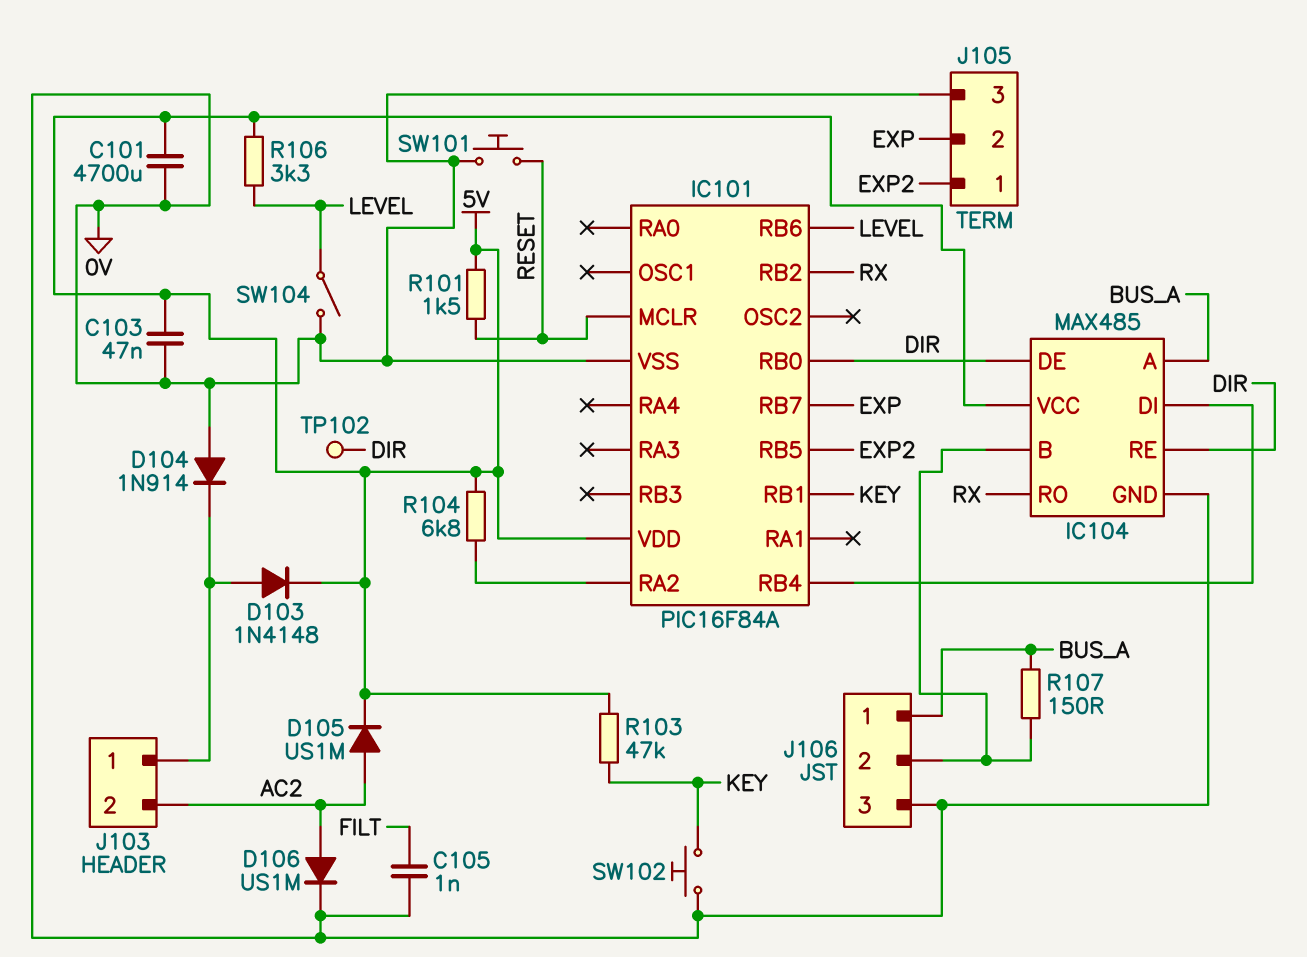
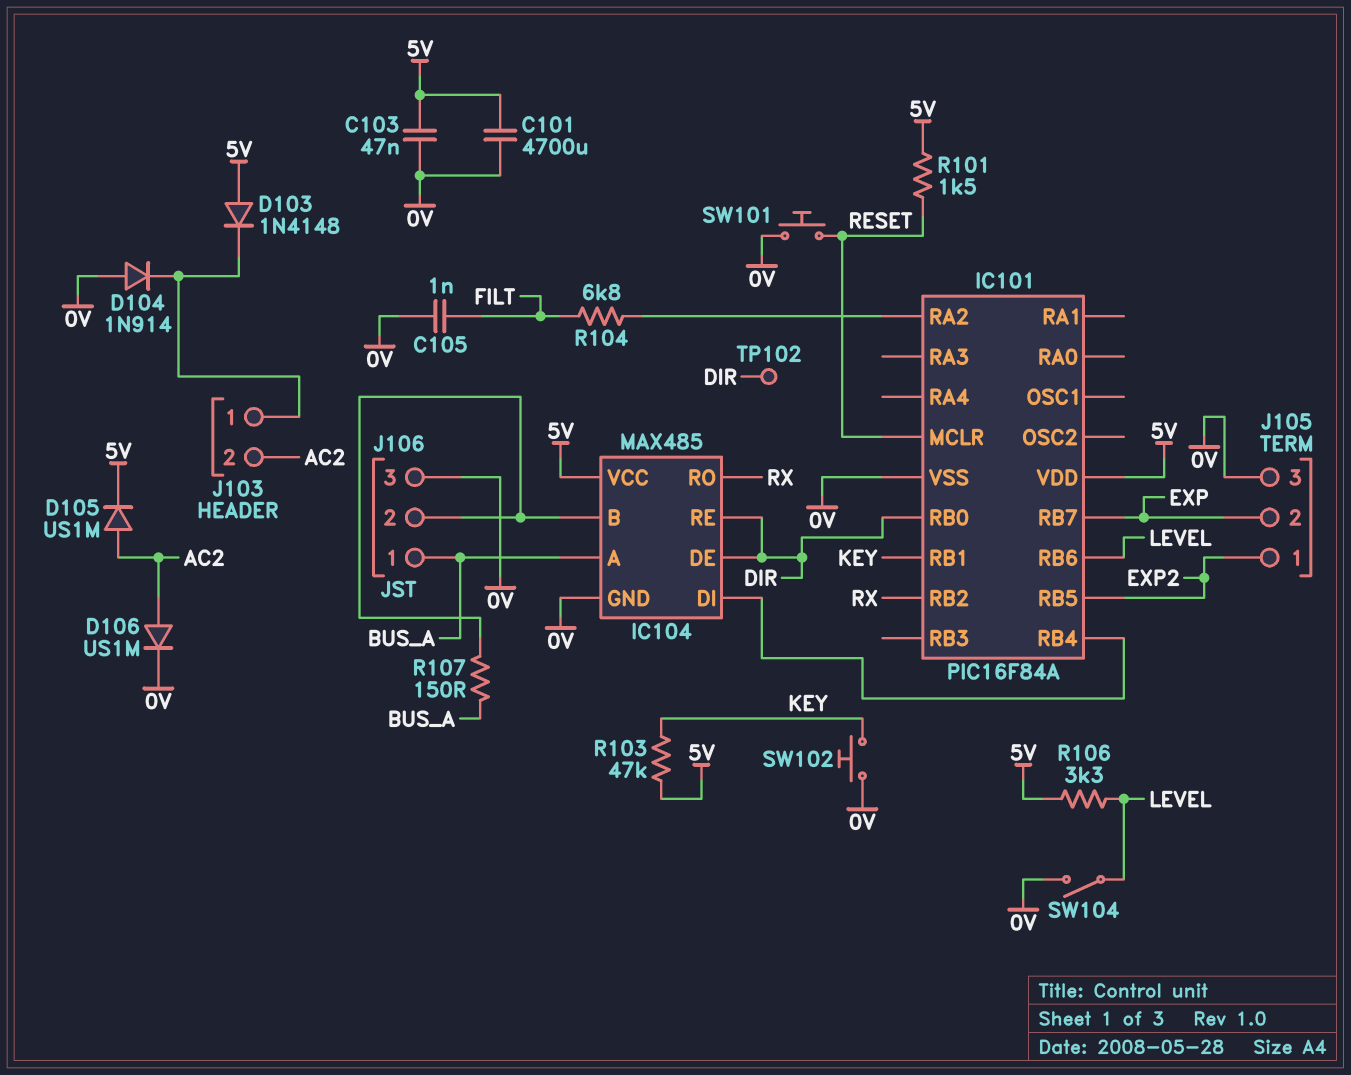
D103: diode 1N4148 (A J103/1, K 5V) -> diode 1N4148 (A 5V, K J103/1)
R104: 6.8k (5V, IC101/RA2) -> 6.8k (FILT, IC101/RA2)

